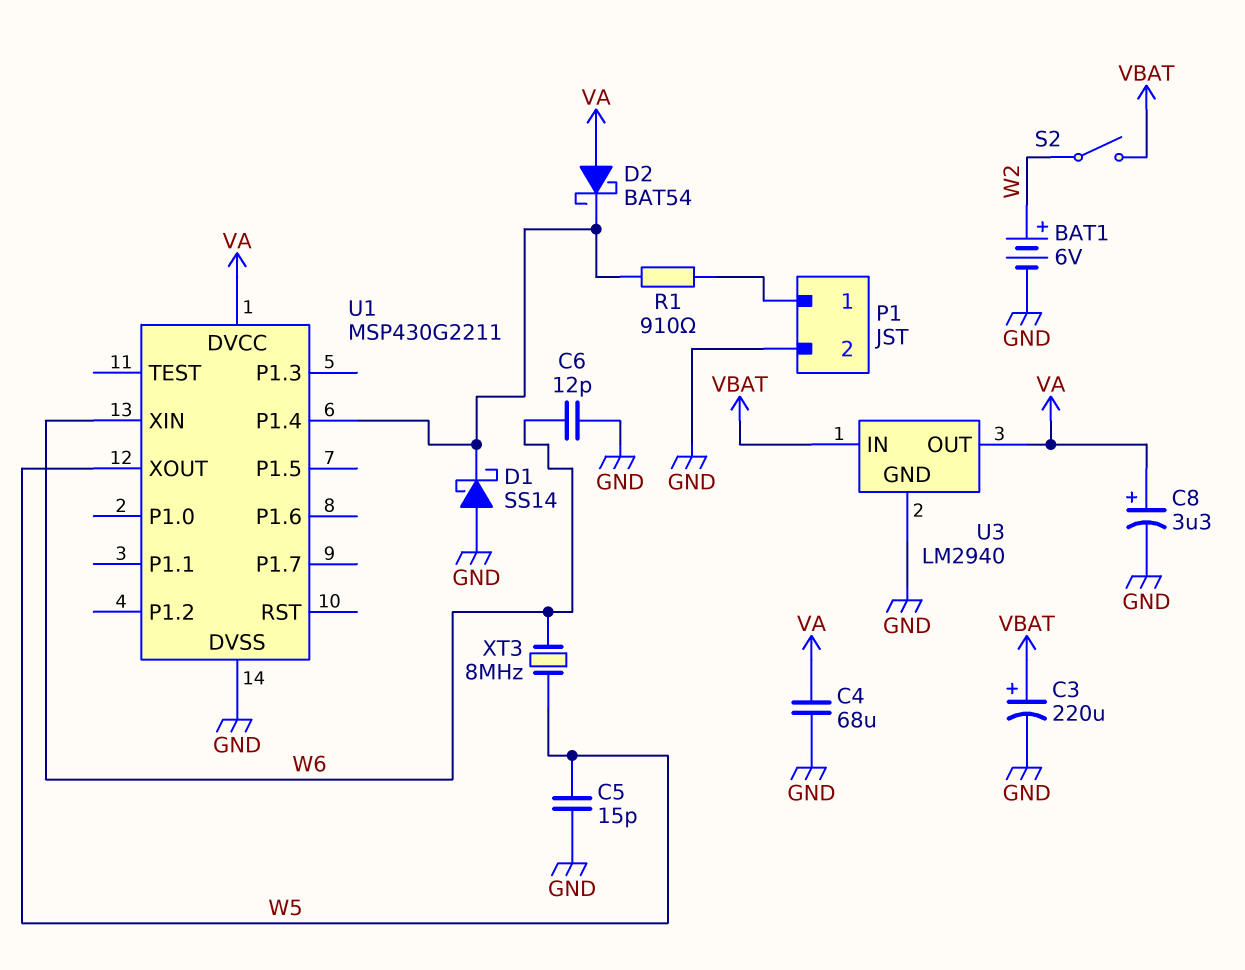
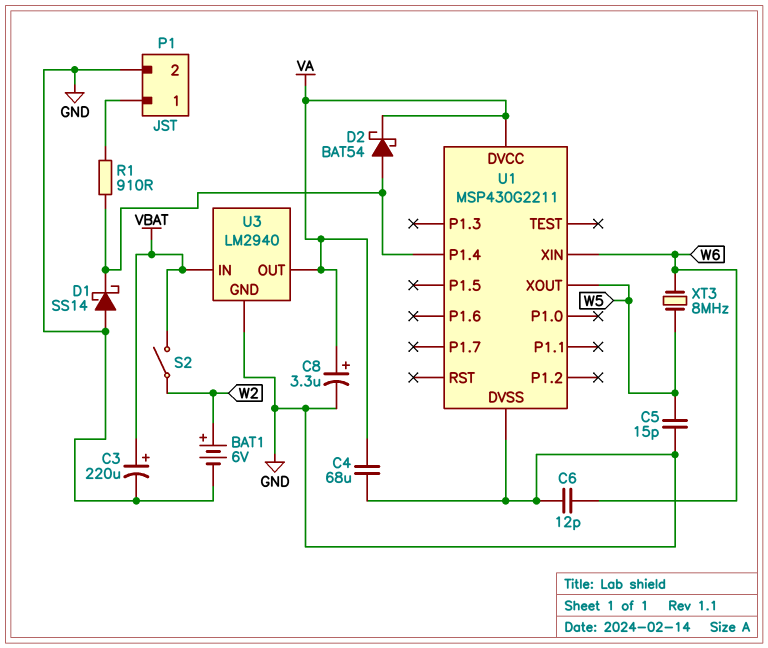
D2: schottky BAT54 (A VA, K U1/P1.4) -> schottky BAT54 (A U1/P1.4, K VA)

